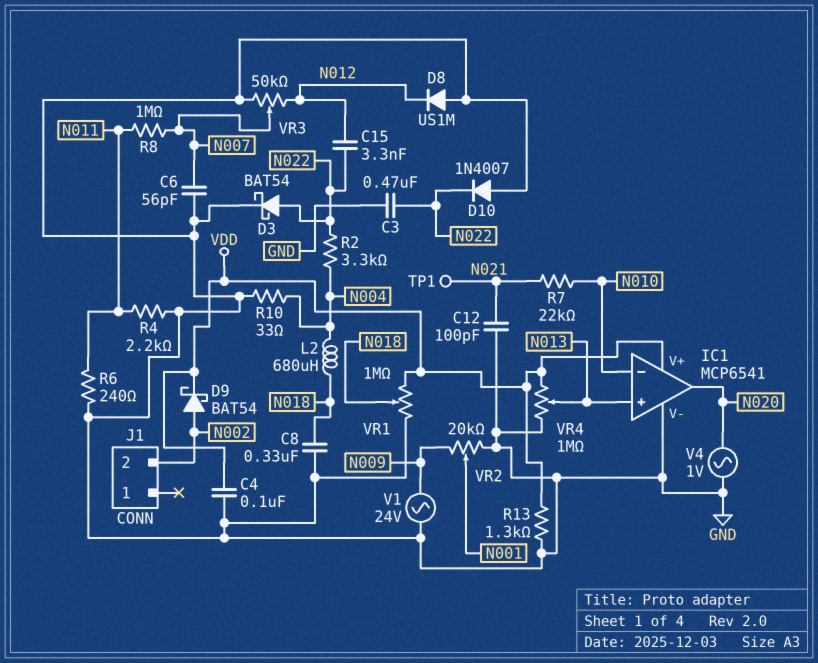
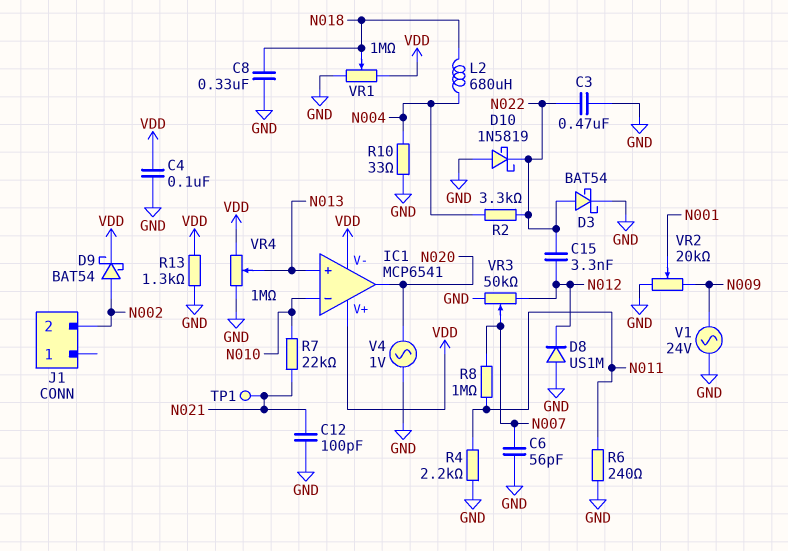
D10: diode 1N4007 (A GND, K N022) -> schottky 1N5819 (A GND, K N022)
IC1 pin V-: GND -> VDD

